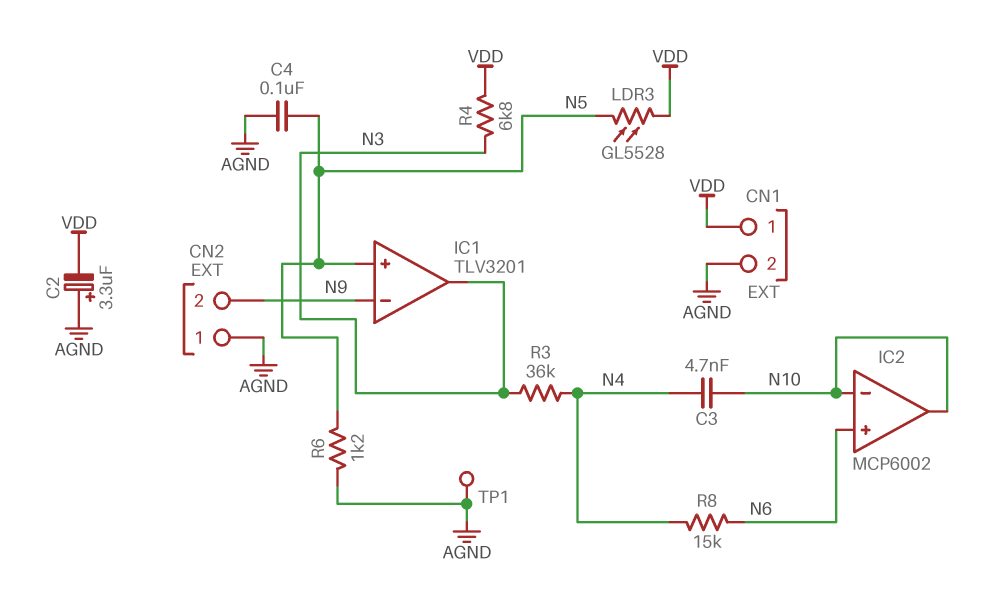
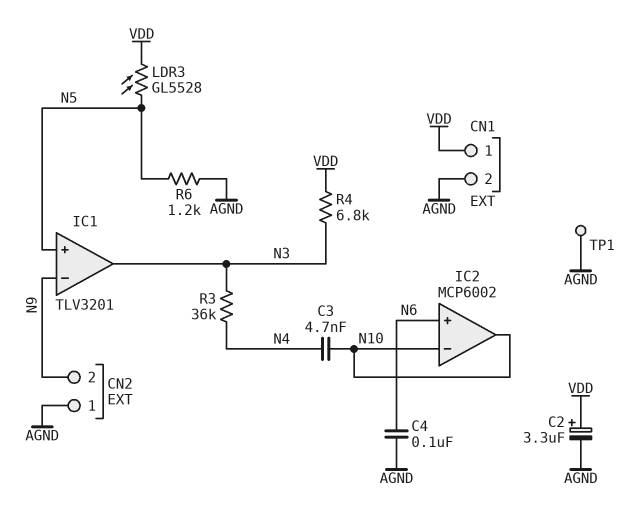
C2: 3.3uF (plus AGND, minus VDD) -> 3.3uF (plus VDD, minus AGND)
C4: 100nF (AGND, N5) -> 100nF (AGND, N6)
R8: 15k (N4, N6) -> none

